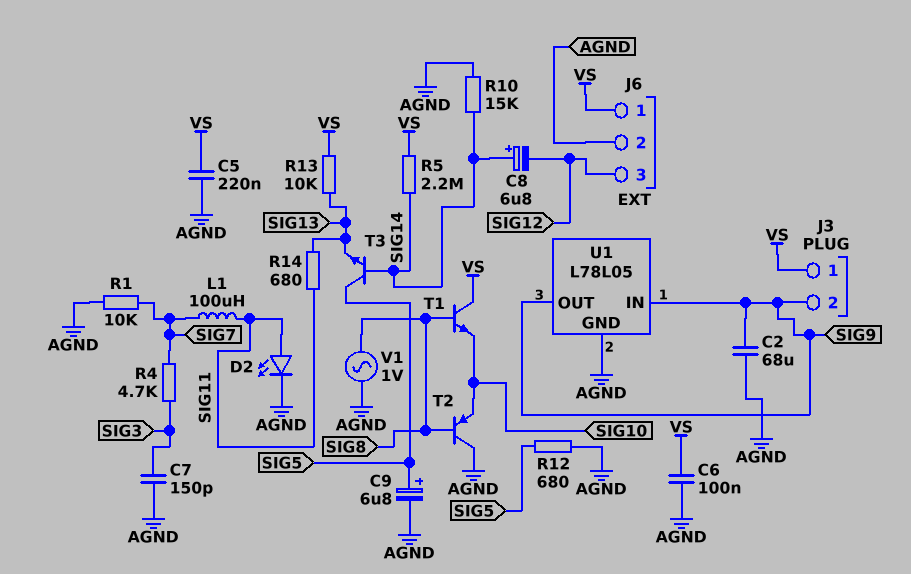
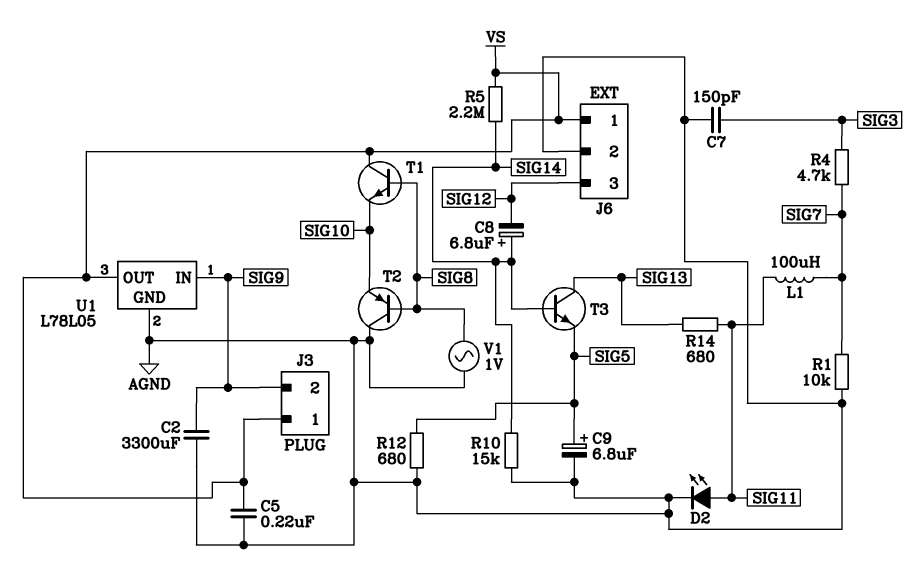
C2: 68uF (AGND, SIG9) -> 3300uF (AGND, SIG9)
C6: 100nF (AGND, VS) -> none
R13: 10k (SIG13, VS) -> none
T3: NPN (B SIG14, C SIG5, E SIG13) -> NPN (B SIG14, C SIG13, E SIG5)
U1 pin OUT: SIG9 -> VS

